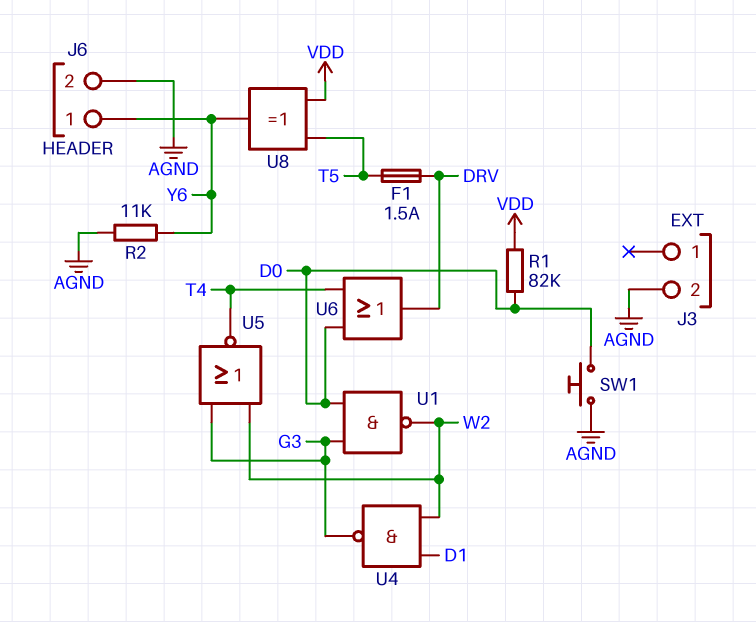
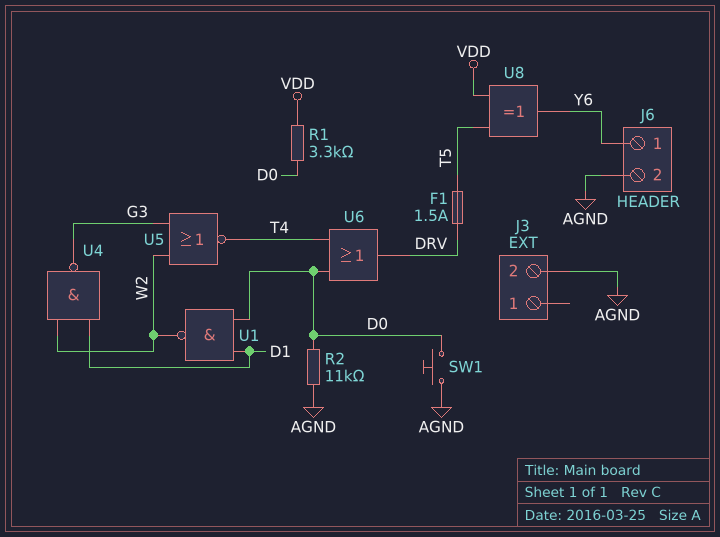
R1: 82k (D0, VDD) -> 3.3k (D0, VDD)
R2: 11k (AGND, Y6) -> 11k (AGND, D0)
U1: NAND (in D0, in G3, out W2) -> NAND (in D0, in D1, out W2)

